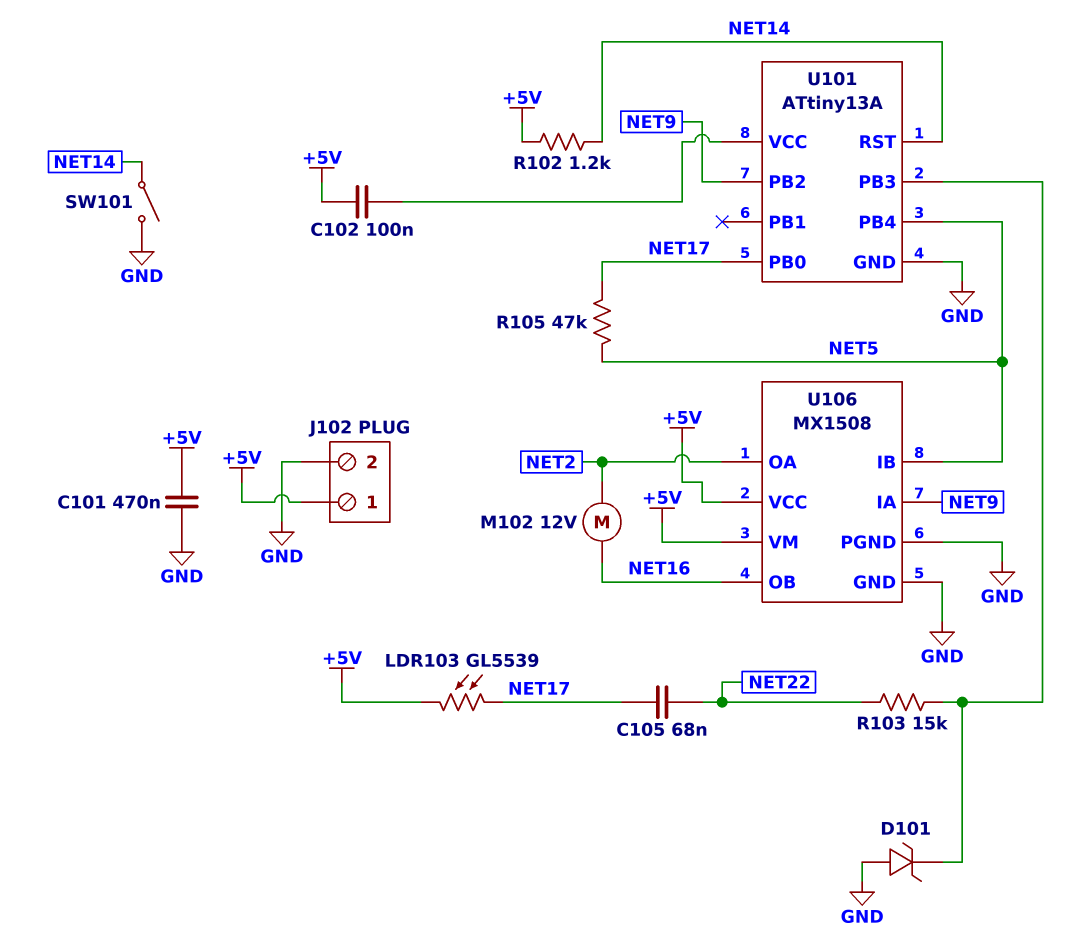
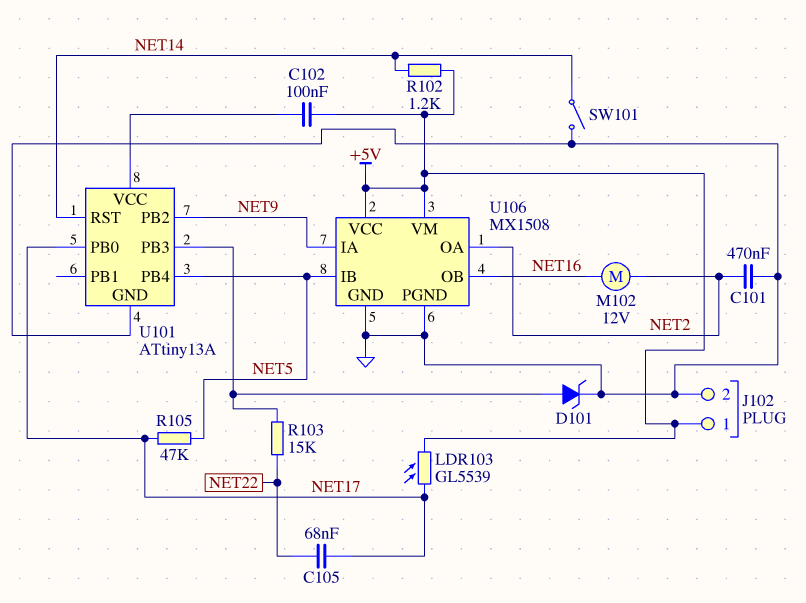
C101: 470nF (+5V, GND) -> 470nF (GND, NET2)
D101: zener (A GND, K U101/PB3) -> zener (A U101/PB3, K GND)

